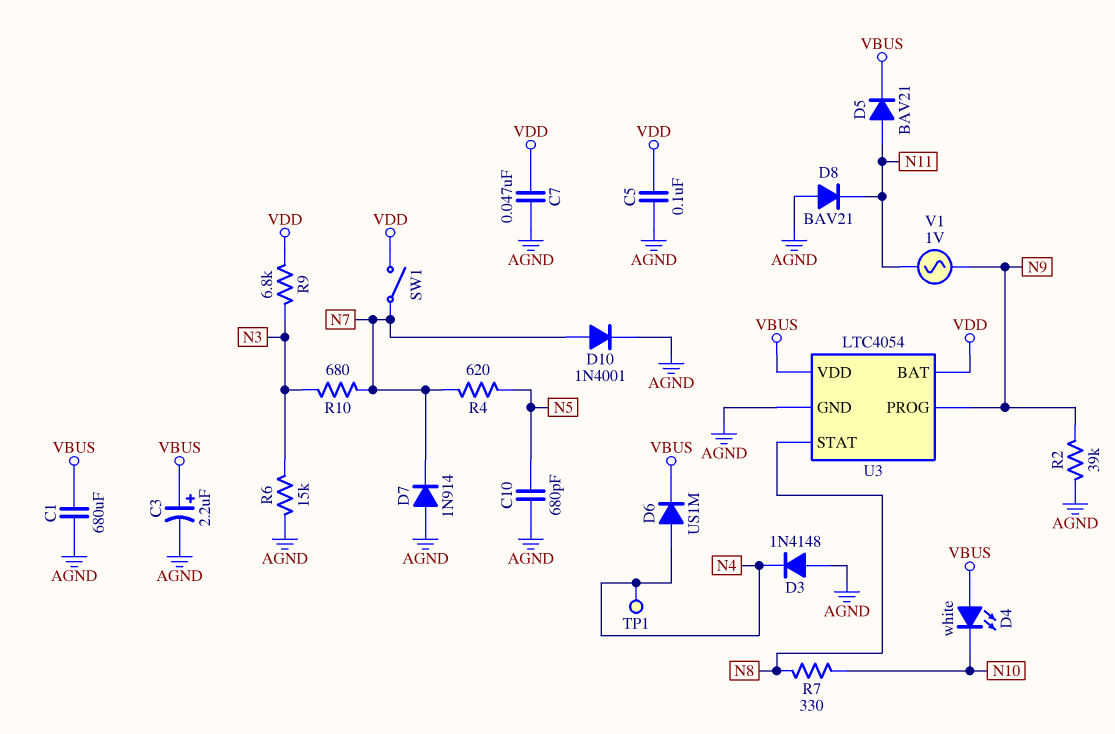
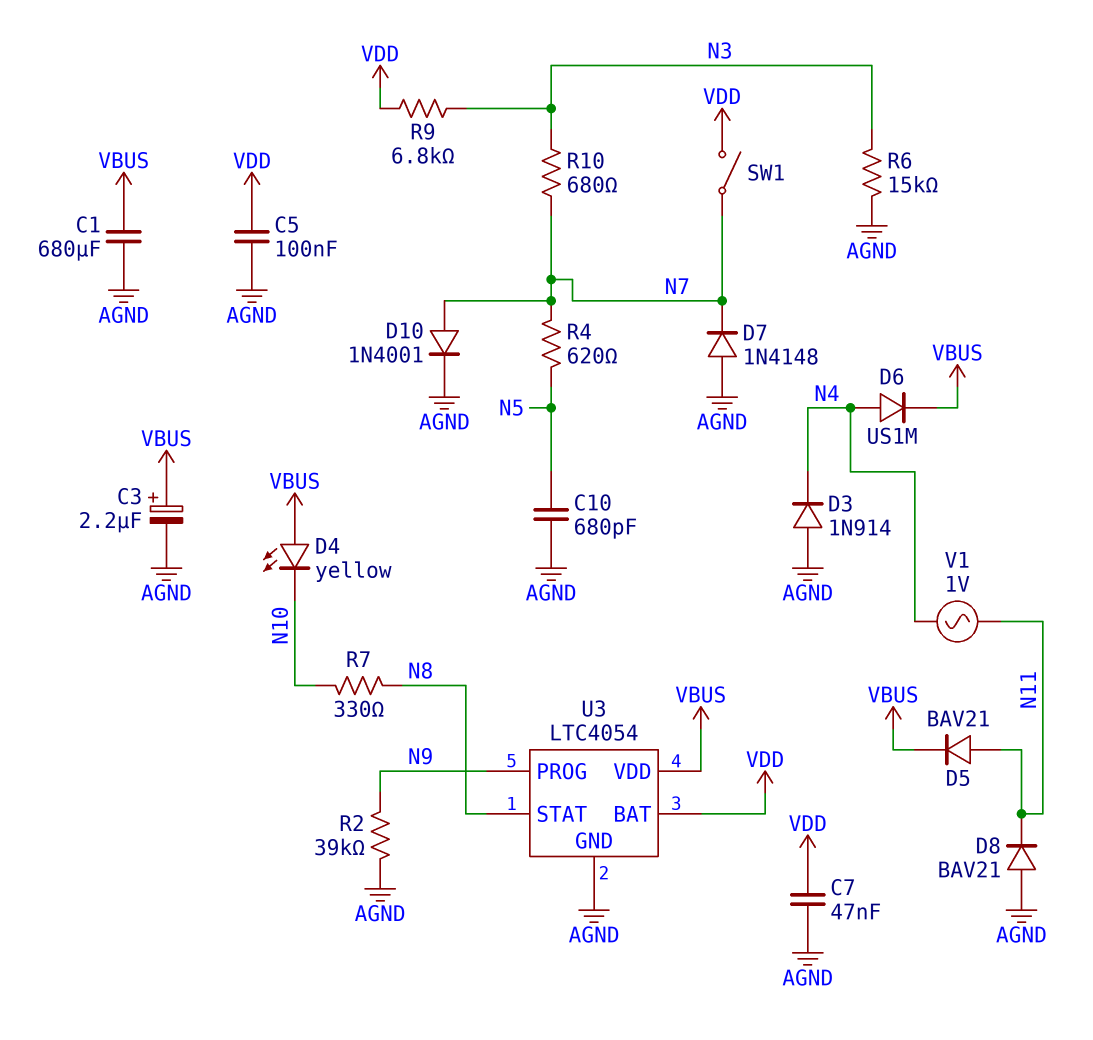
D3: diode 1N4148 (A AGND, K N4) -> diode 1N914 (A AGND, K N4)
D4: LED white (A VBUS, K N10) -> LED yellow (A VBUS, K N10)
D7: diode 1N914 (A AGND, K N7) -> diode 1N4148 (A AGND, K N7)
TP1: test point (N4) -> none
V1: AC 1V (N9, N11) -> AC 1V (N4, N11)

